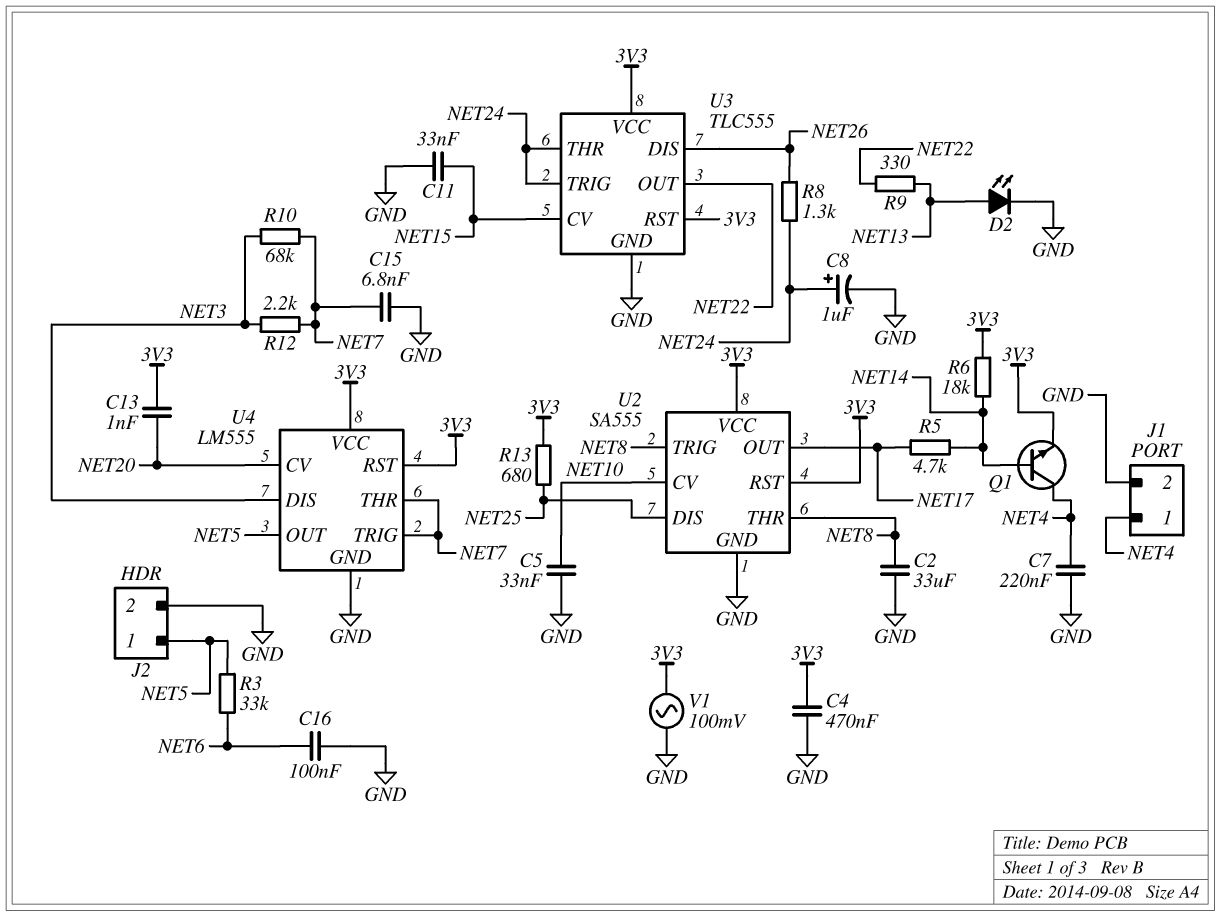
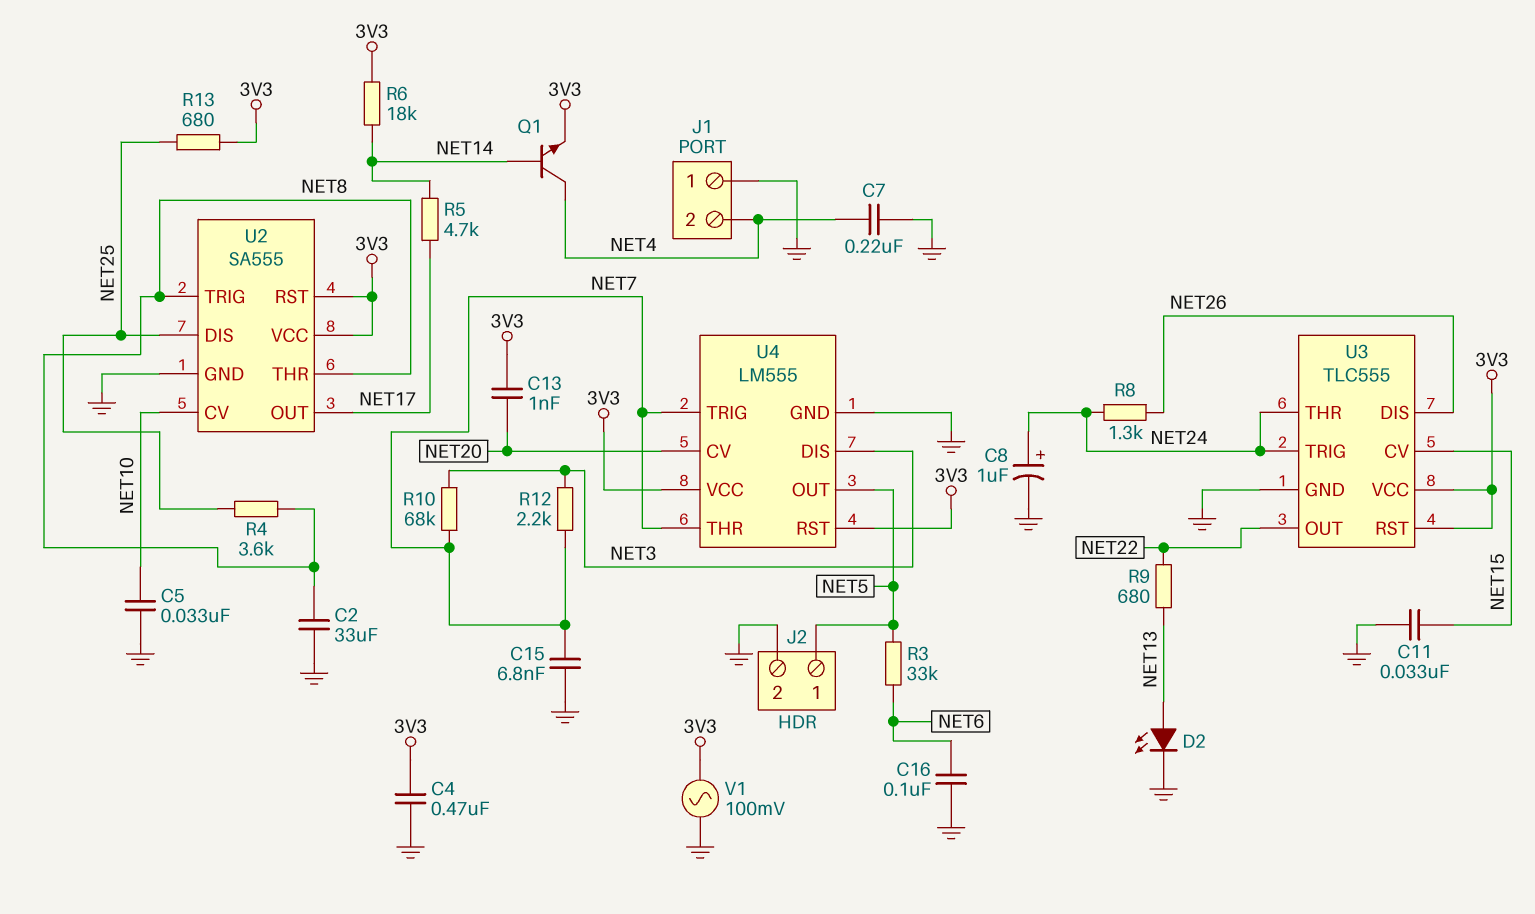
J1 pin 1: NET4 -> GND
J1 pin 2: GND -> NET4
R4: none -> 3.6k (NET8, NET25)
R9: 330 (NET13, NET22) -> 680 (NET13, NET22)

